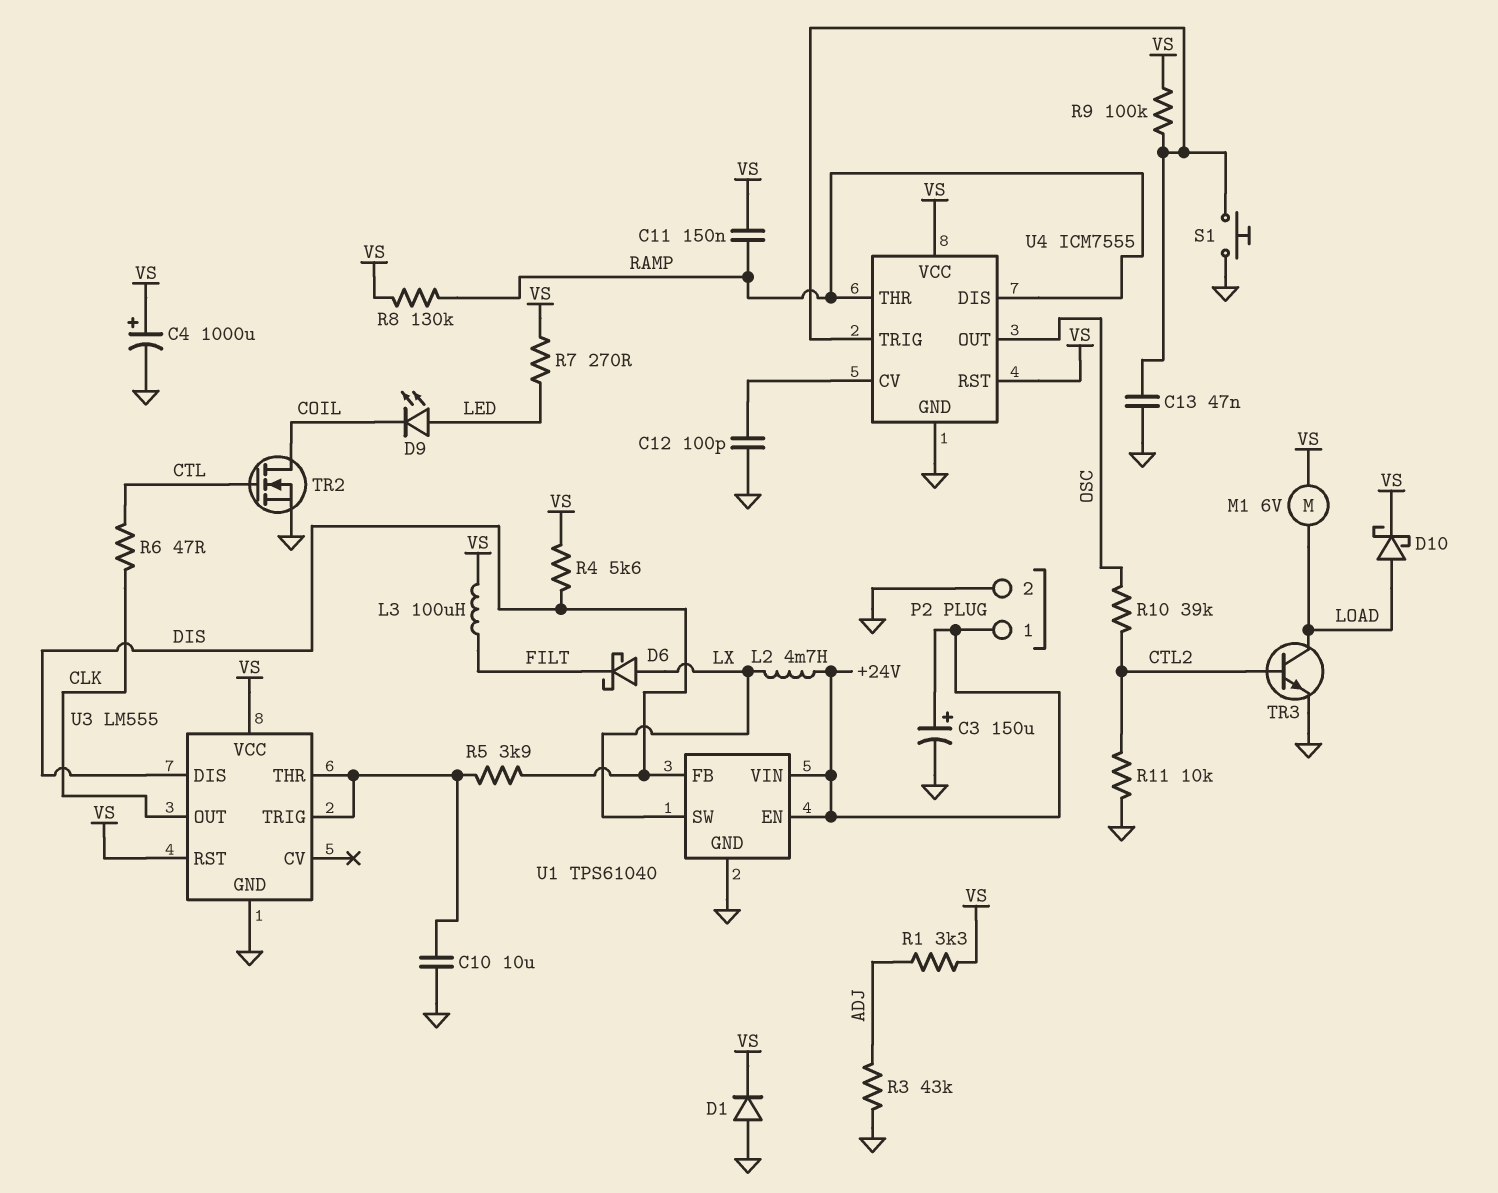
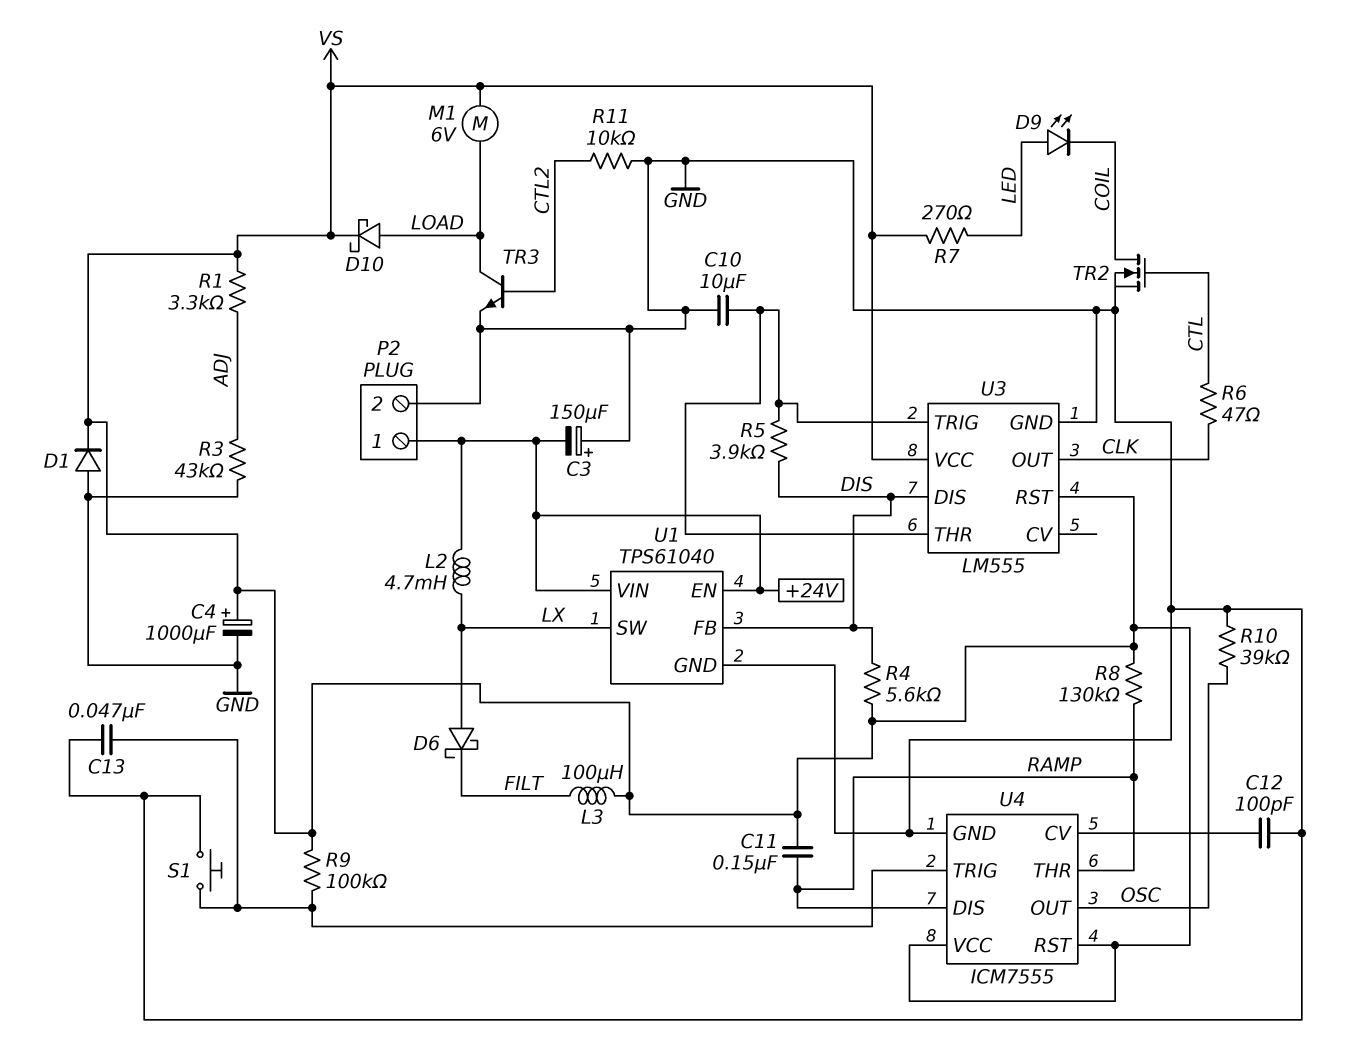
C3: 150uF (plus +24V, minus GND) -> 150uF (plus GND, minus +24V)
R10: 39k (CTL2, OSC) -> 39k (GND, OSC)

